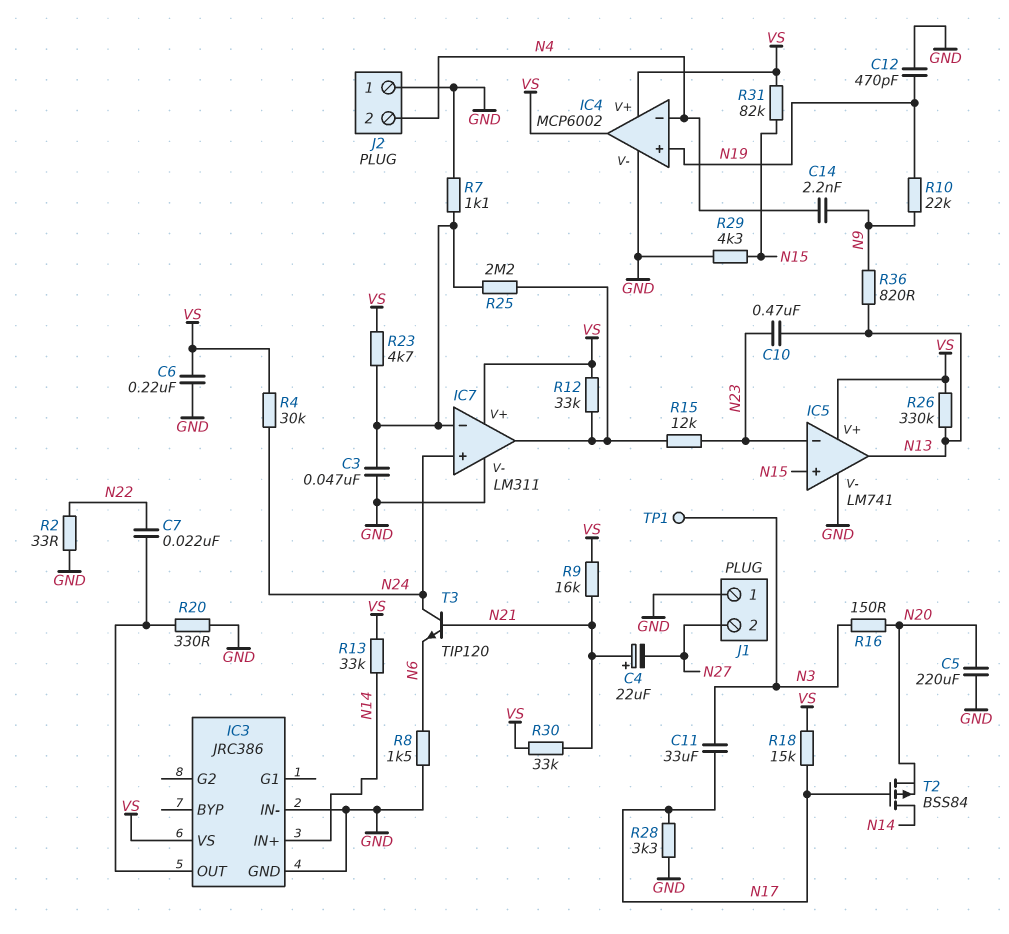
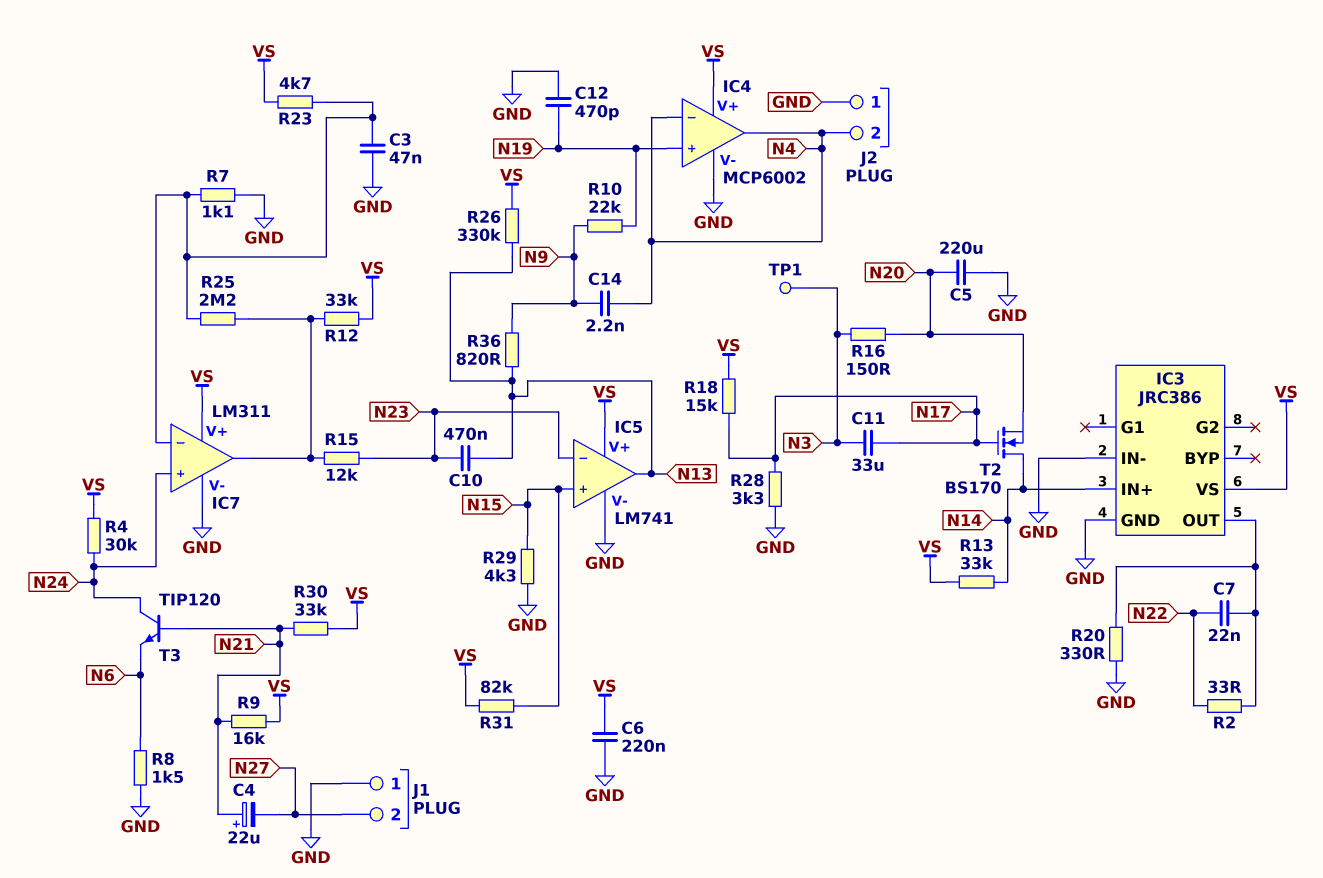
IC4 pin out: VS -> N4
R2: 33 (GND, N22) -> 33 (IC3/OUT, N22)
T2: PMOS BSS84 (G N17, D N14, S N20) -> NMOS BS170 (G N17, D N14, S N20)

